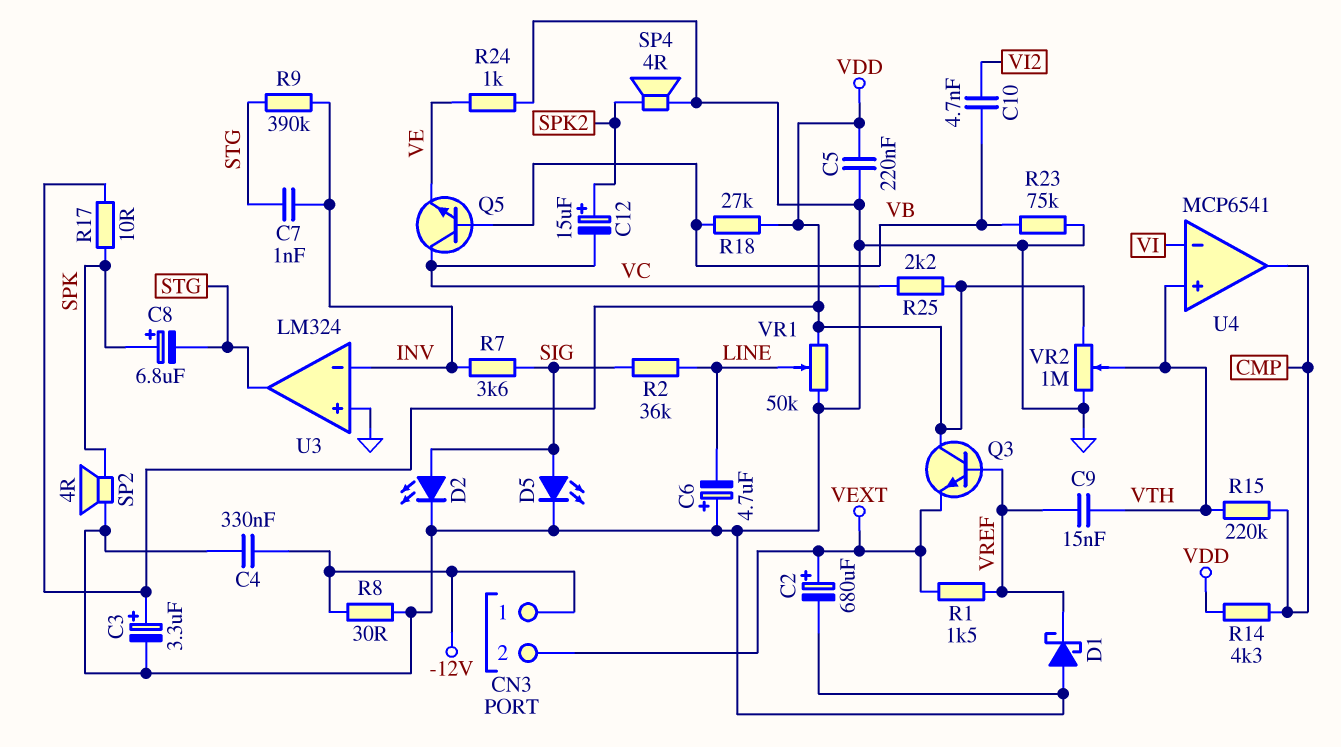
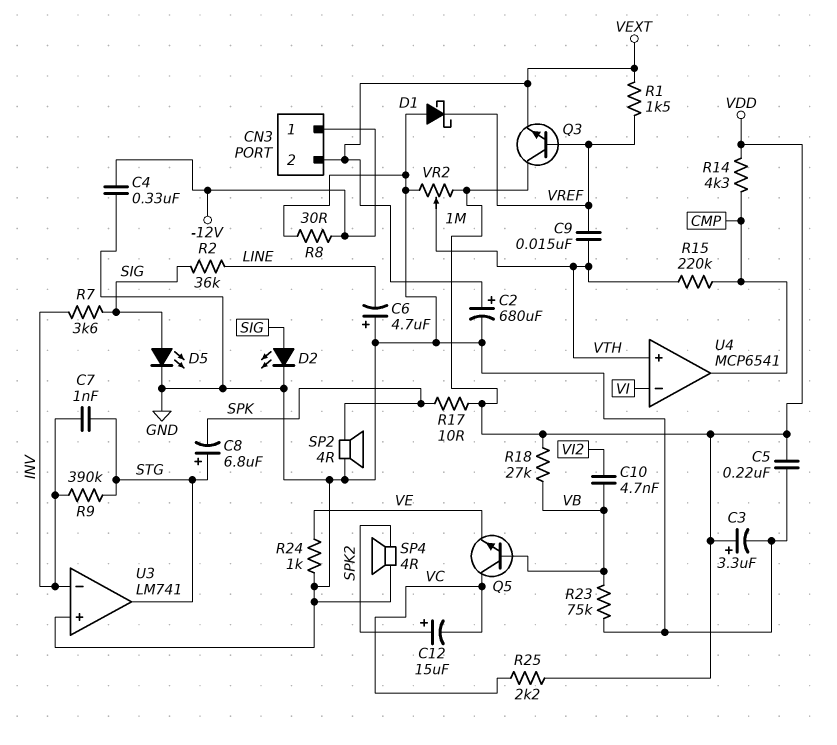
C8: 6.8uF (plus SPK, minus STG) -> 6.8uF (plus STG, minus SPK)
U3: LM324 -> LM741
VR1: 50k (GND, VDD, wiper LINE) -> none

